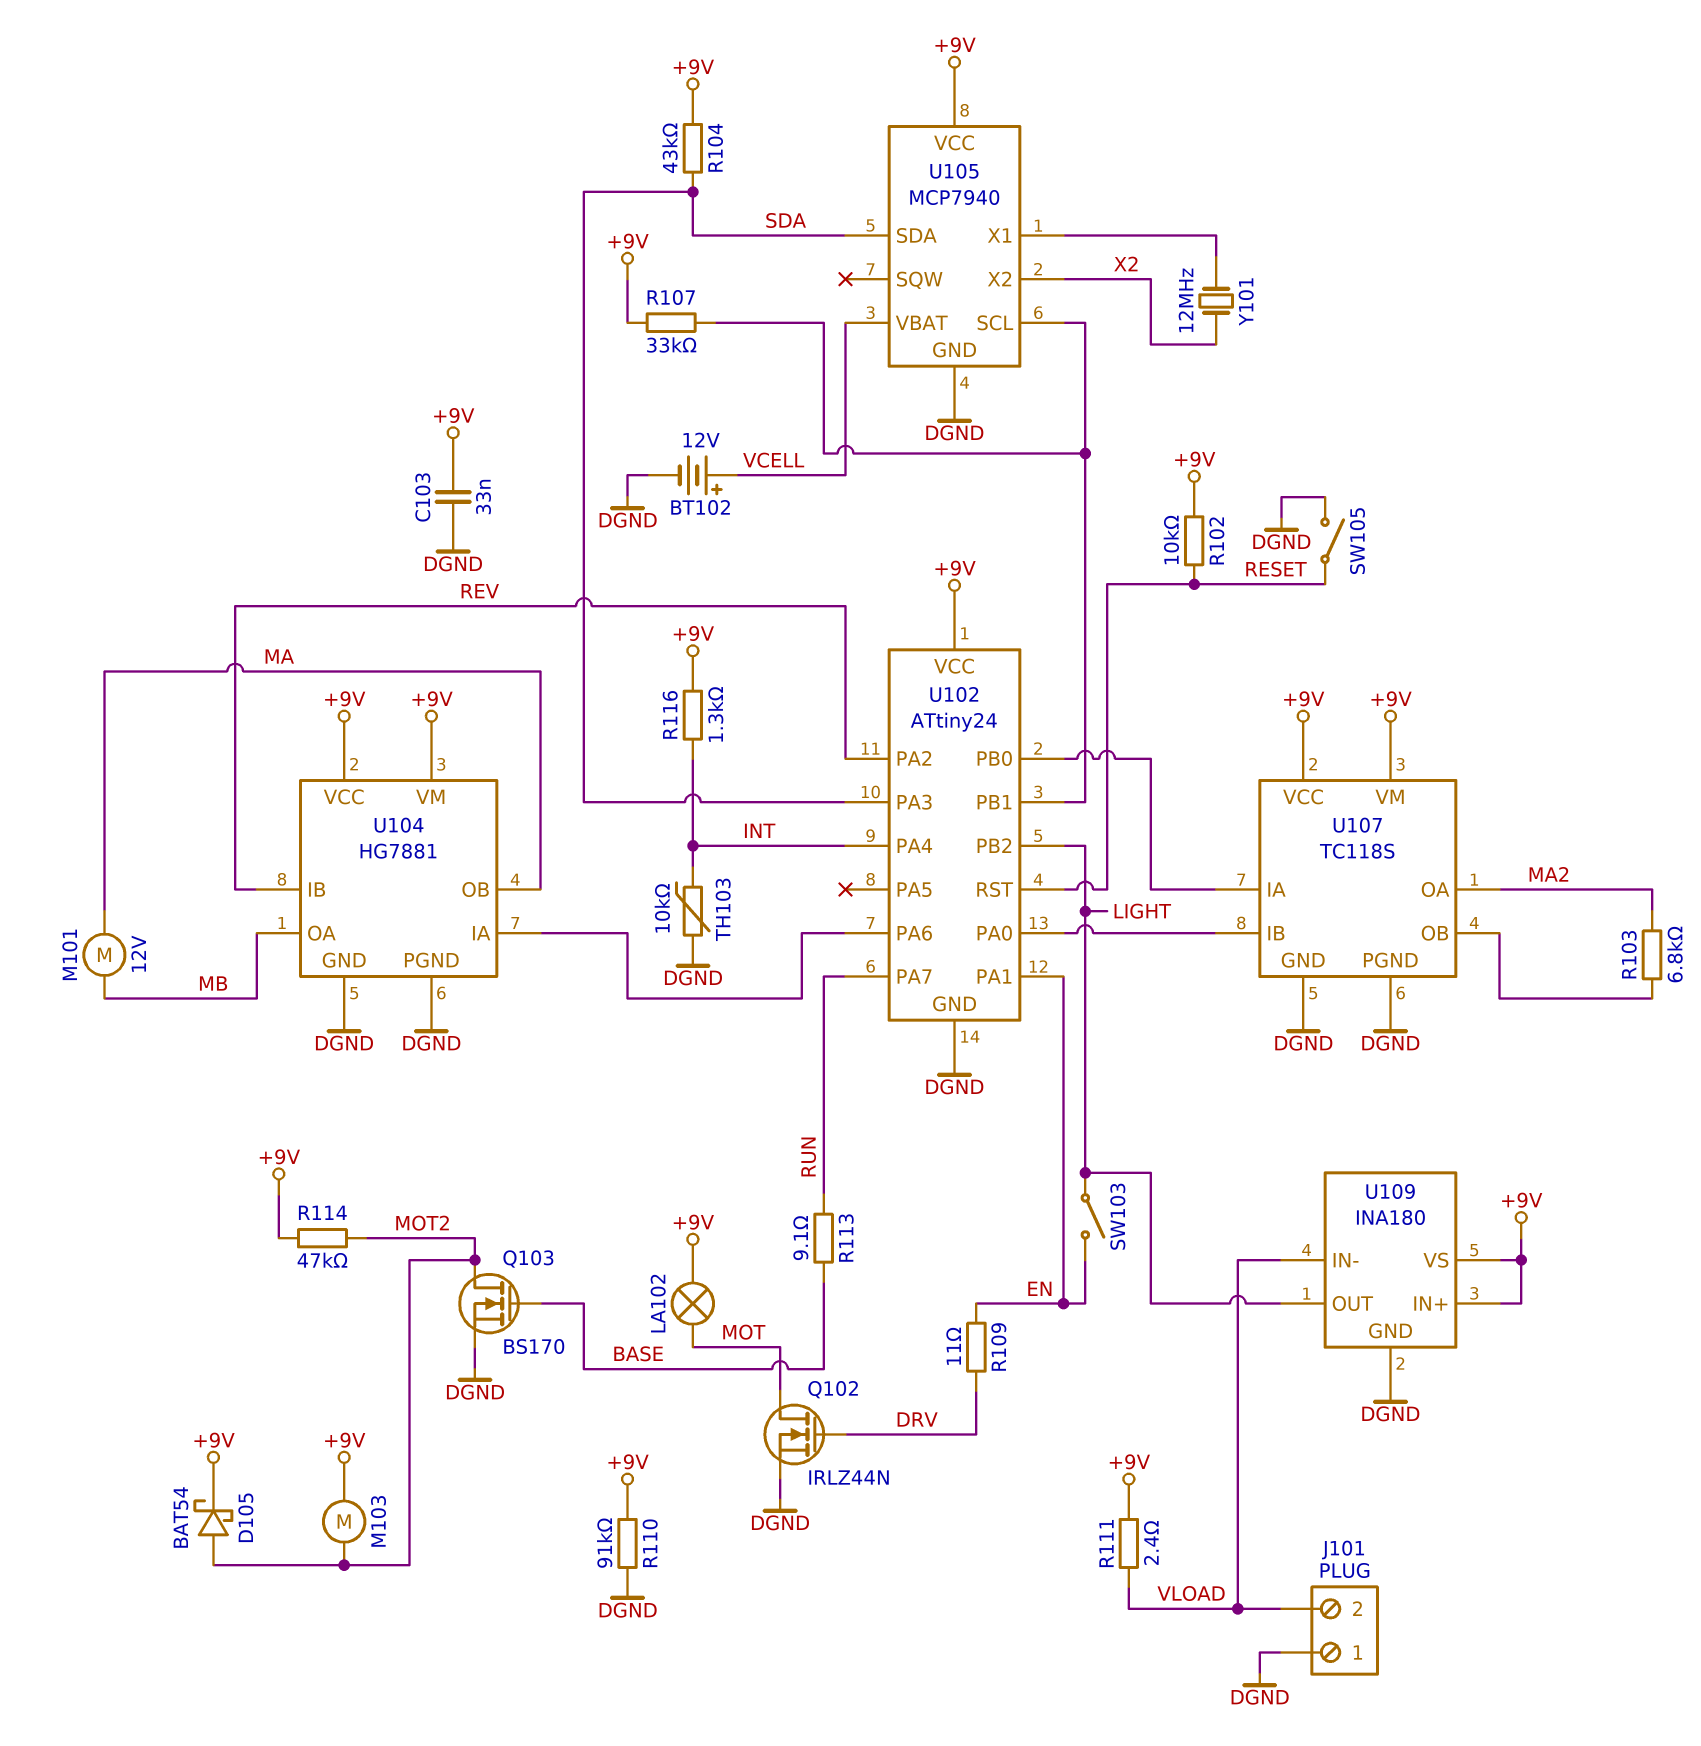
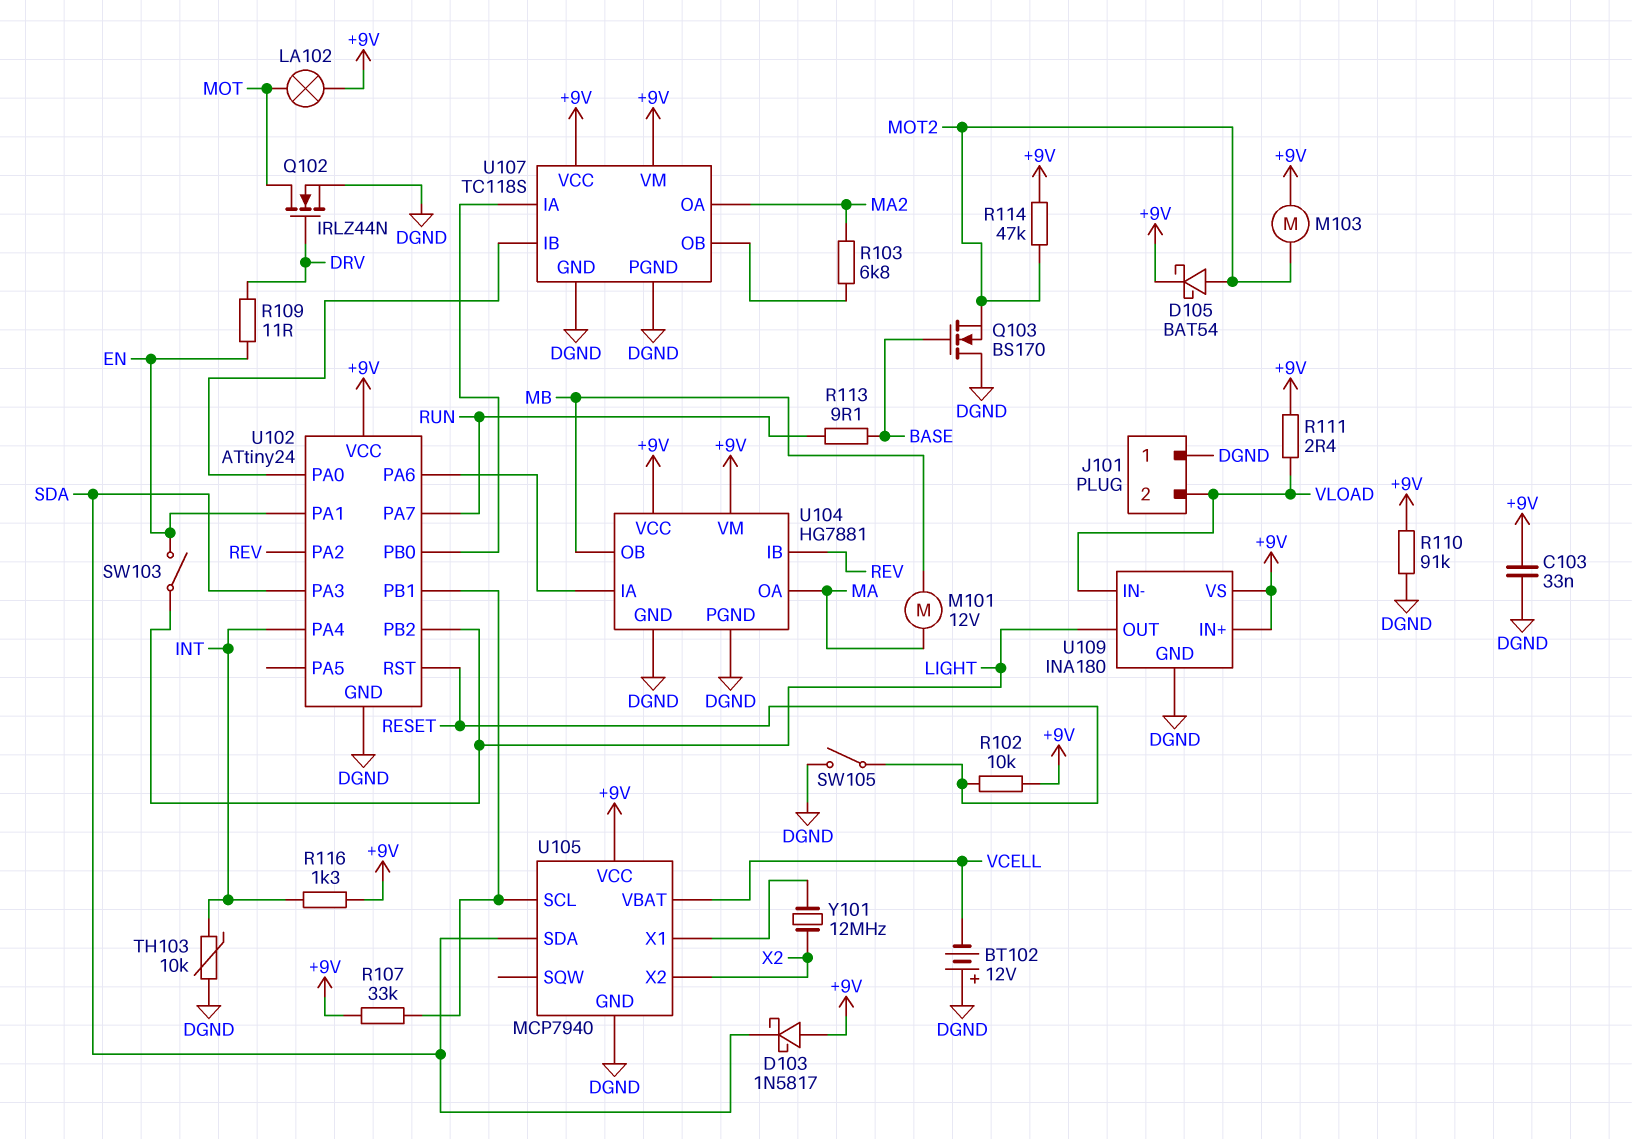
BT102: 12V (plus VCELL, minus DGND) -> 12V (plus DGND, minus VCELL)
D103: none -> schottky 1N5817 (A +9V, K SDA)
Q103: NMOS BS170 (G BASE, D MOT2, S DGND) -> NMOS BS170 (G BASE, D DGND, S MOT2)
R104: 43k (+9V, SDA) -> none
U104 pin OA: MB -> MA
U104 pin OB: MA -> MB

